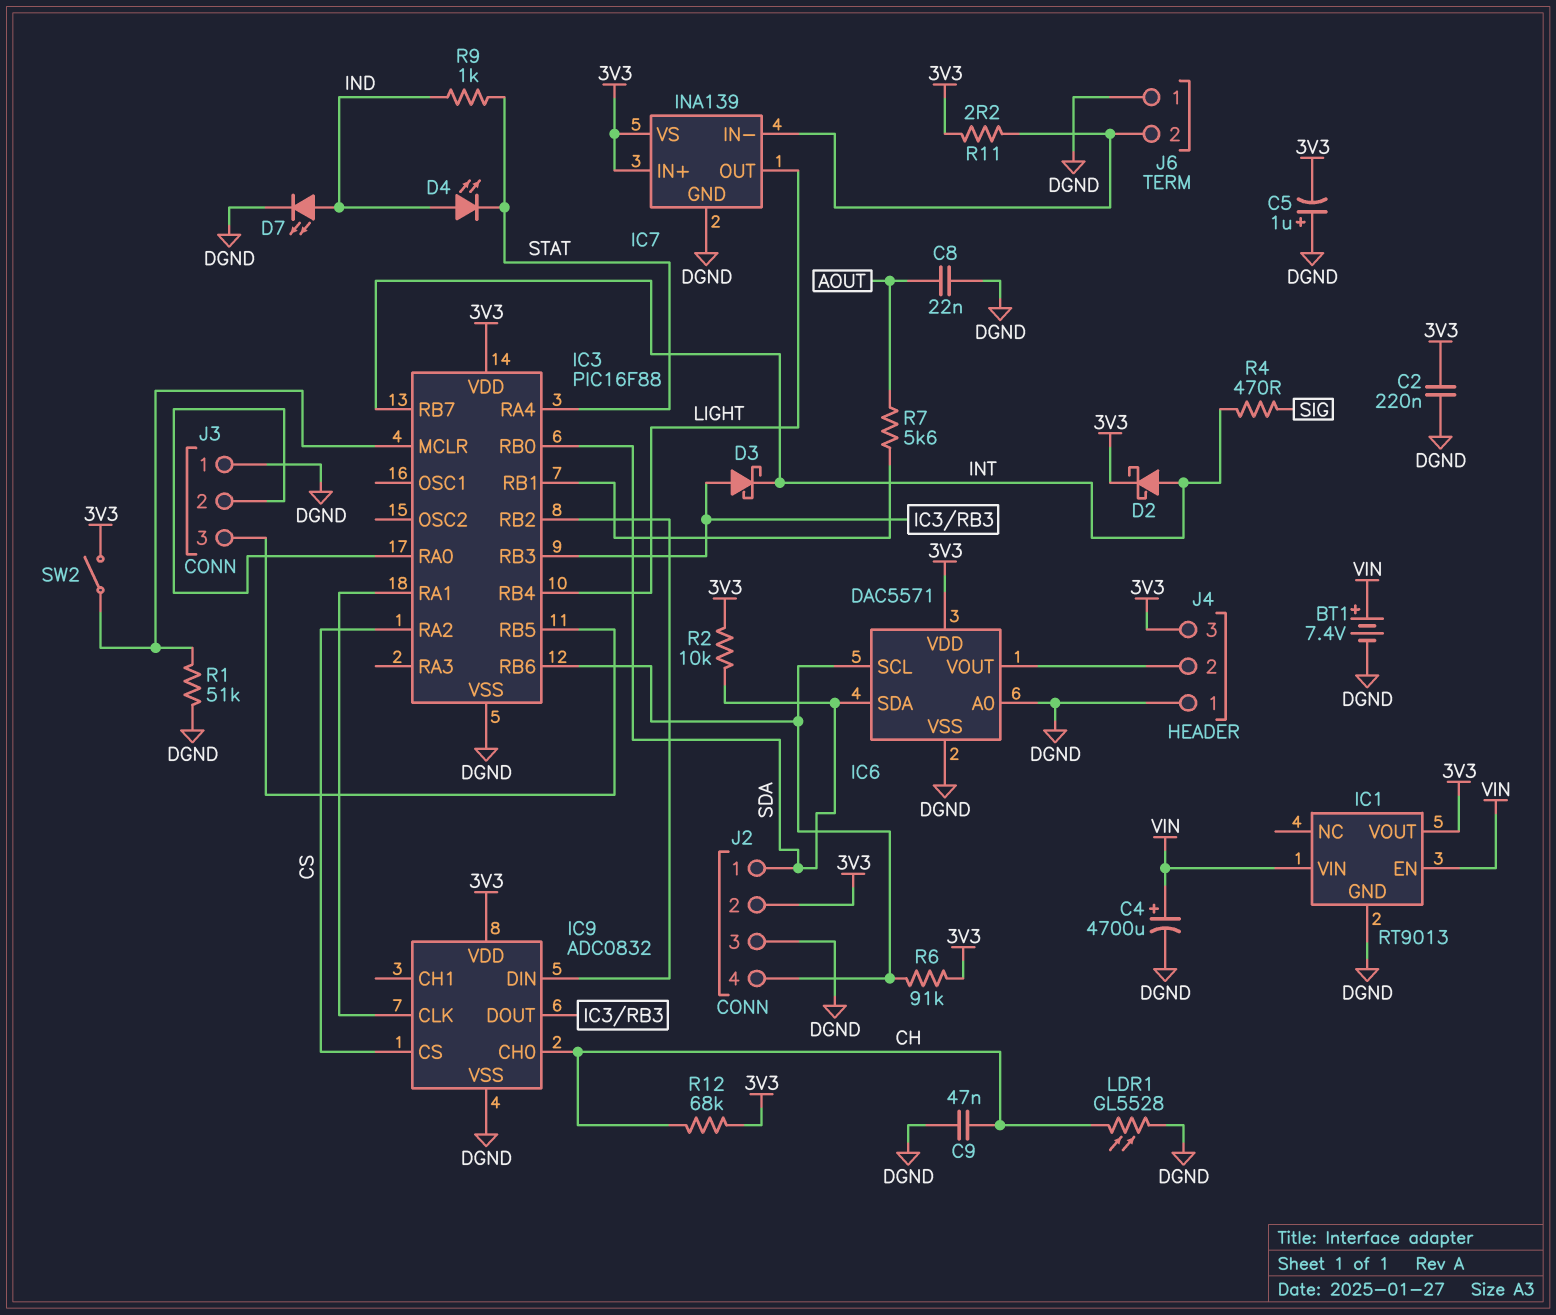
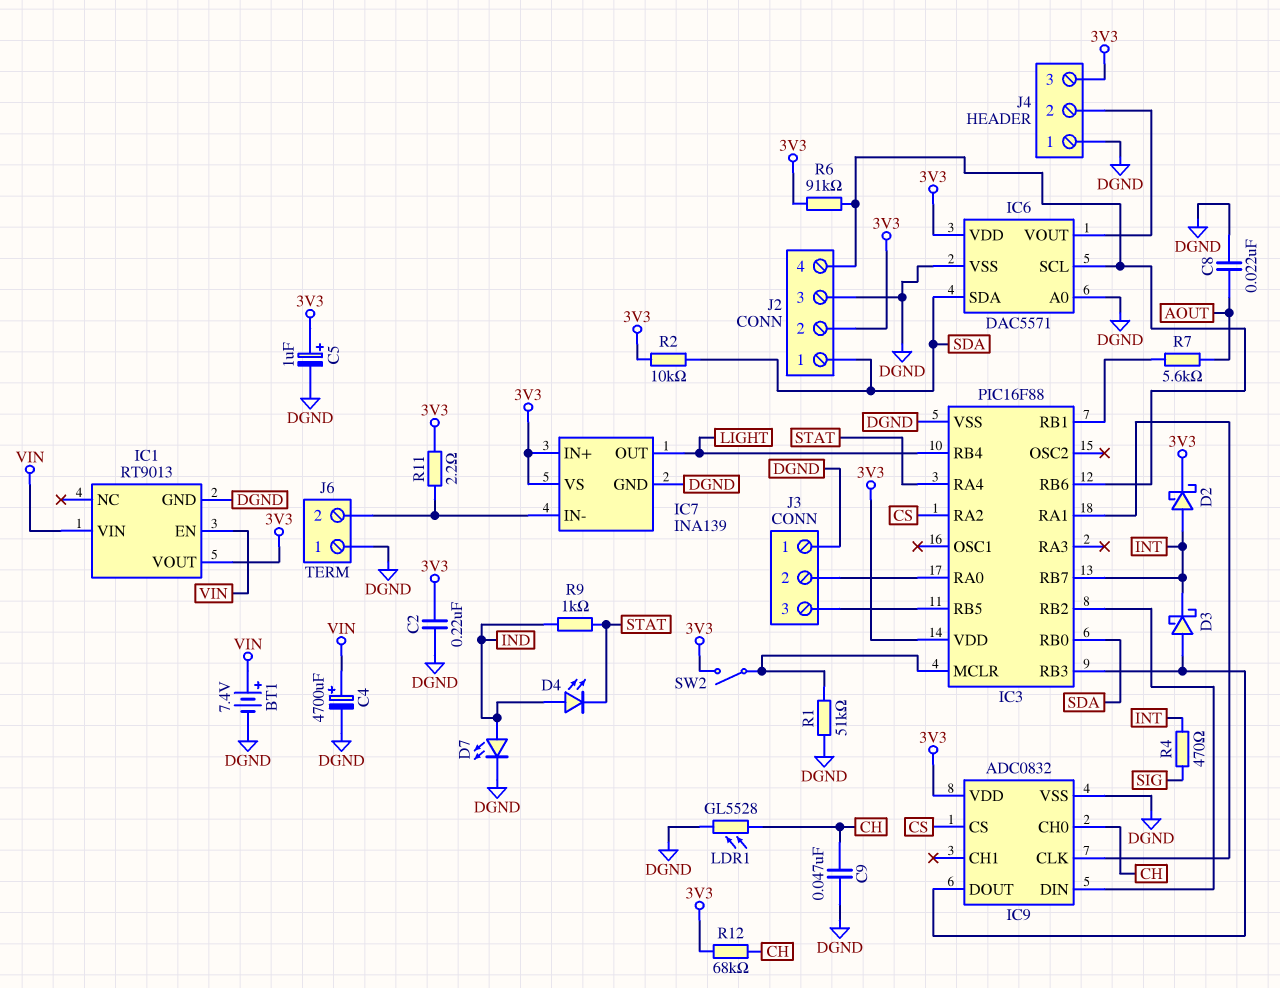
C5: 1uF (plus DGND, minus 3V3) -> 1uF (plus 3V3, minus DGND)

